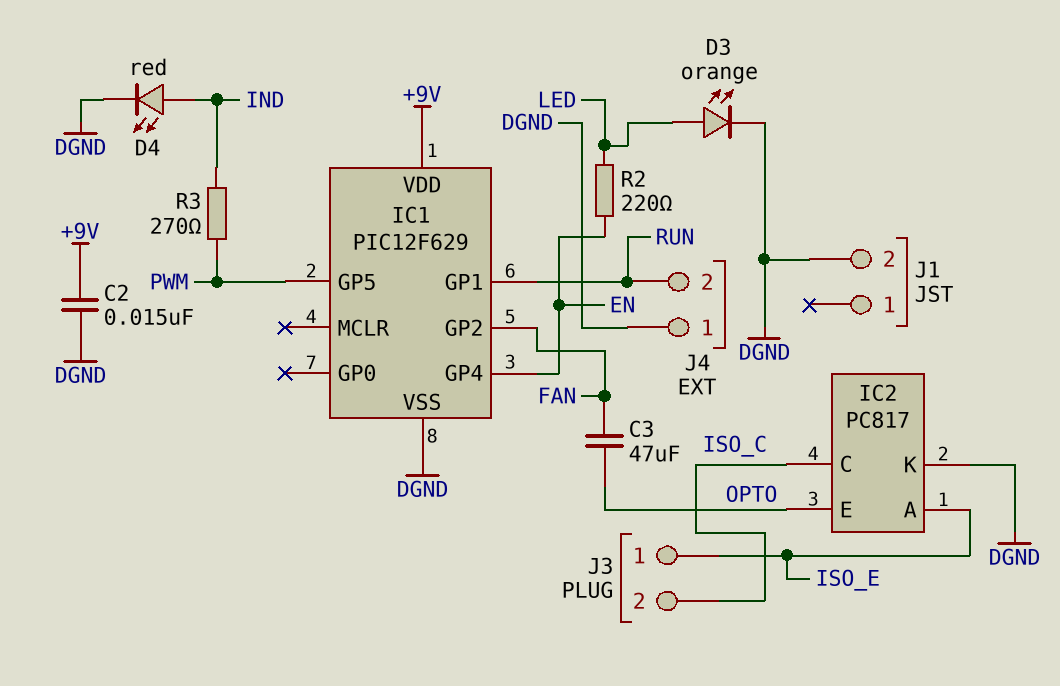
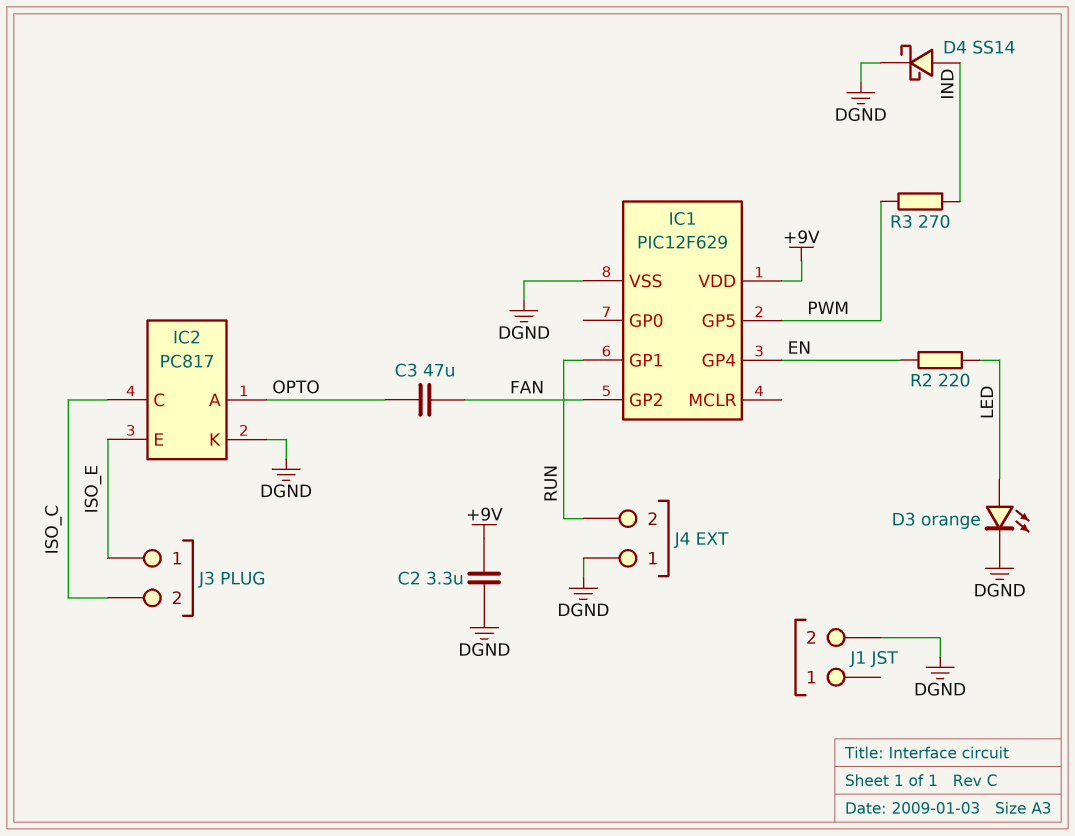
C2: 15nF (+9V, DGND) -> 3.3uF (+9V, DGND)
D4: LED red (A IND, K DGND) -> schottky SS14 (A IND, K DGND)
IC2 pin A: ISO_E -> OPTO
IC2 pin E: OPTO -> ISO_E

